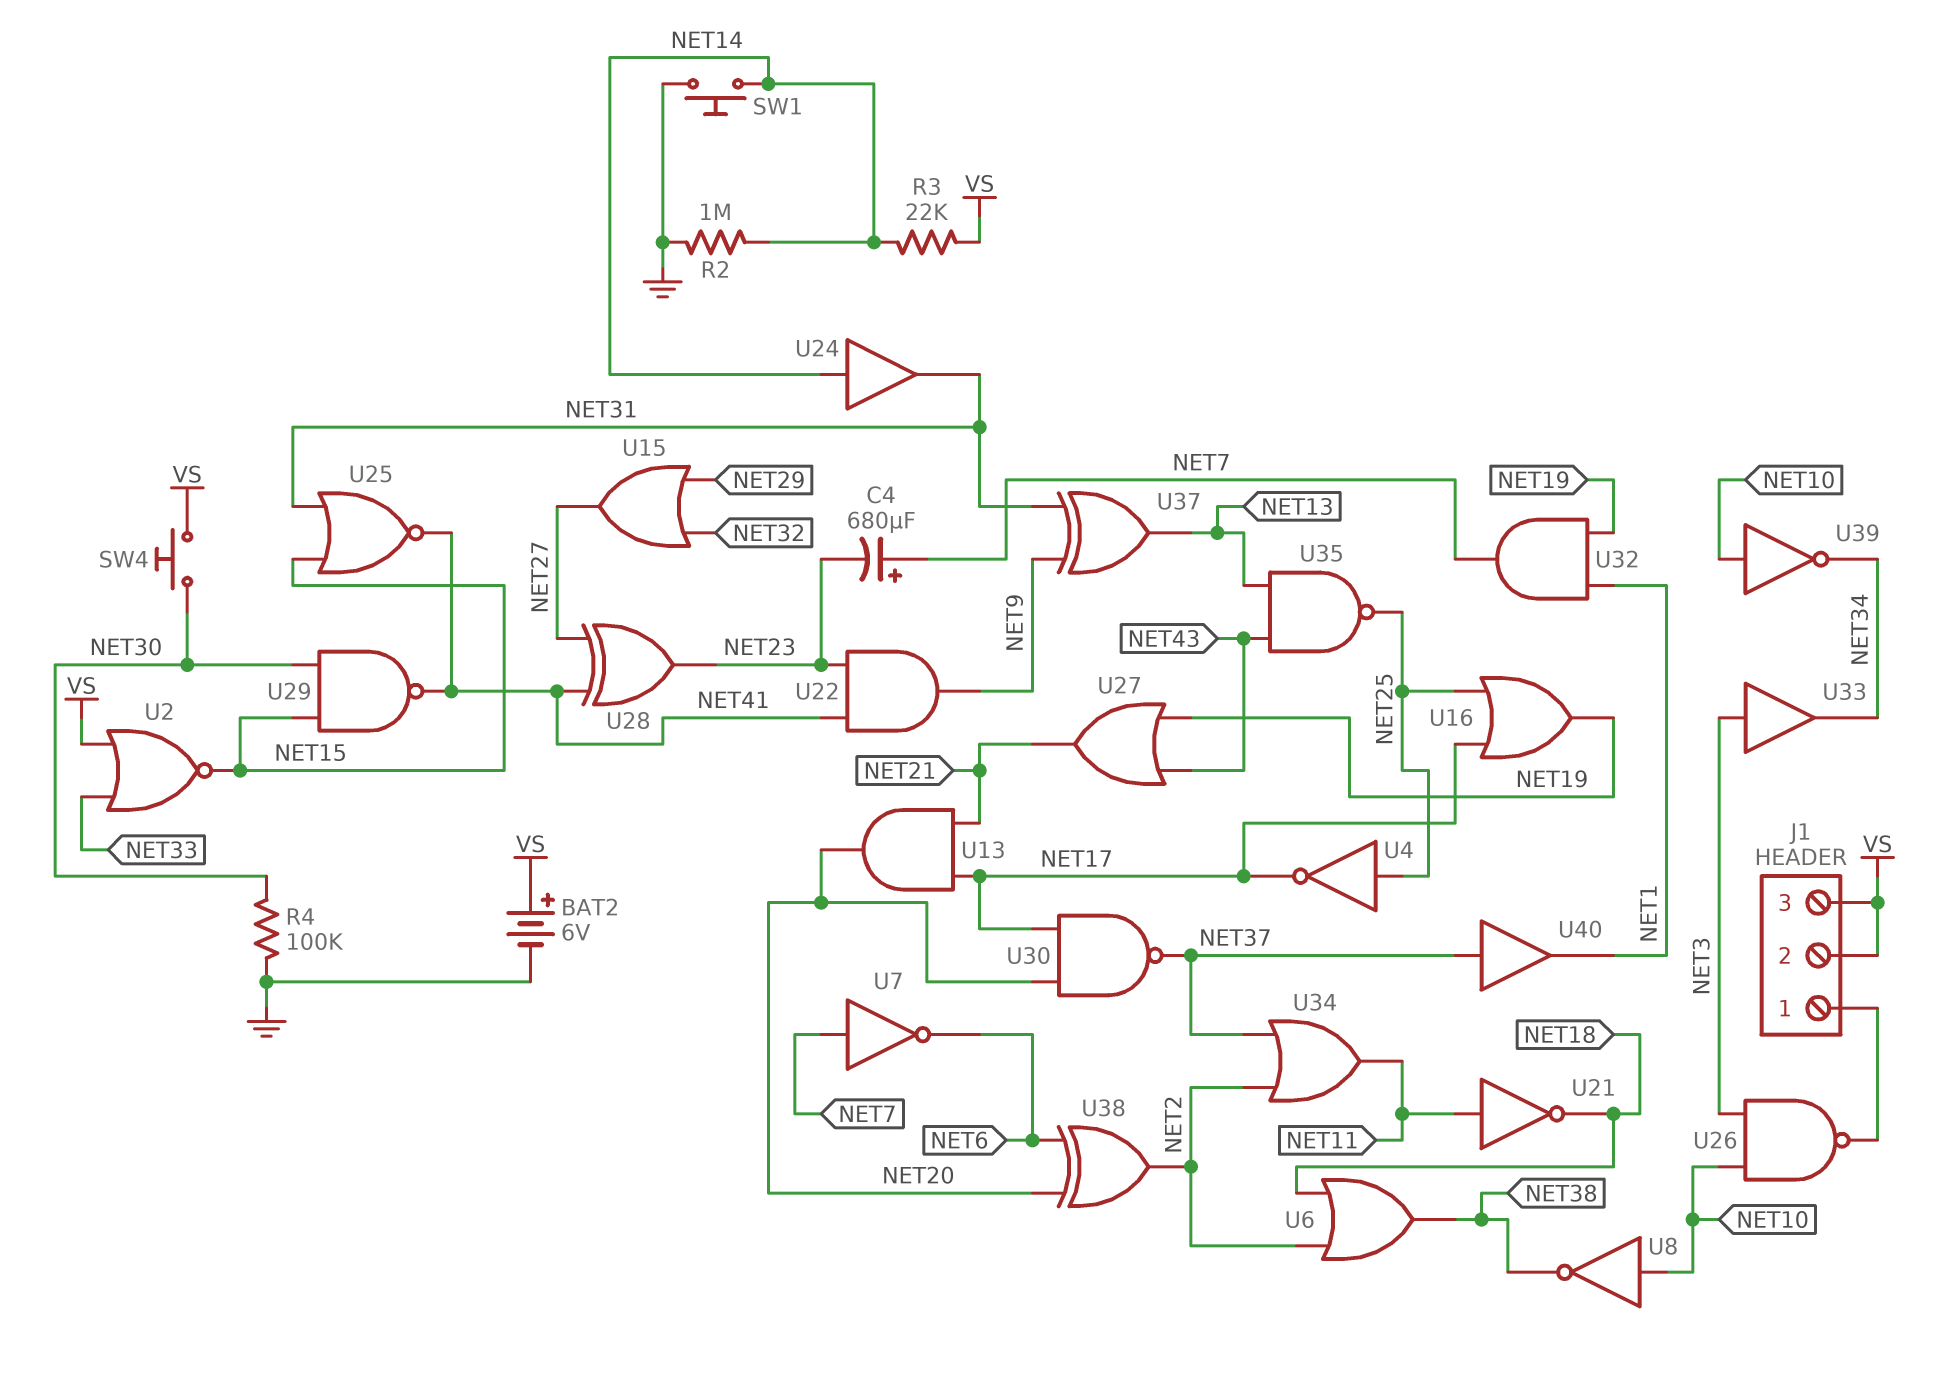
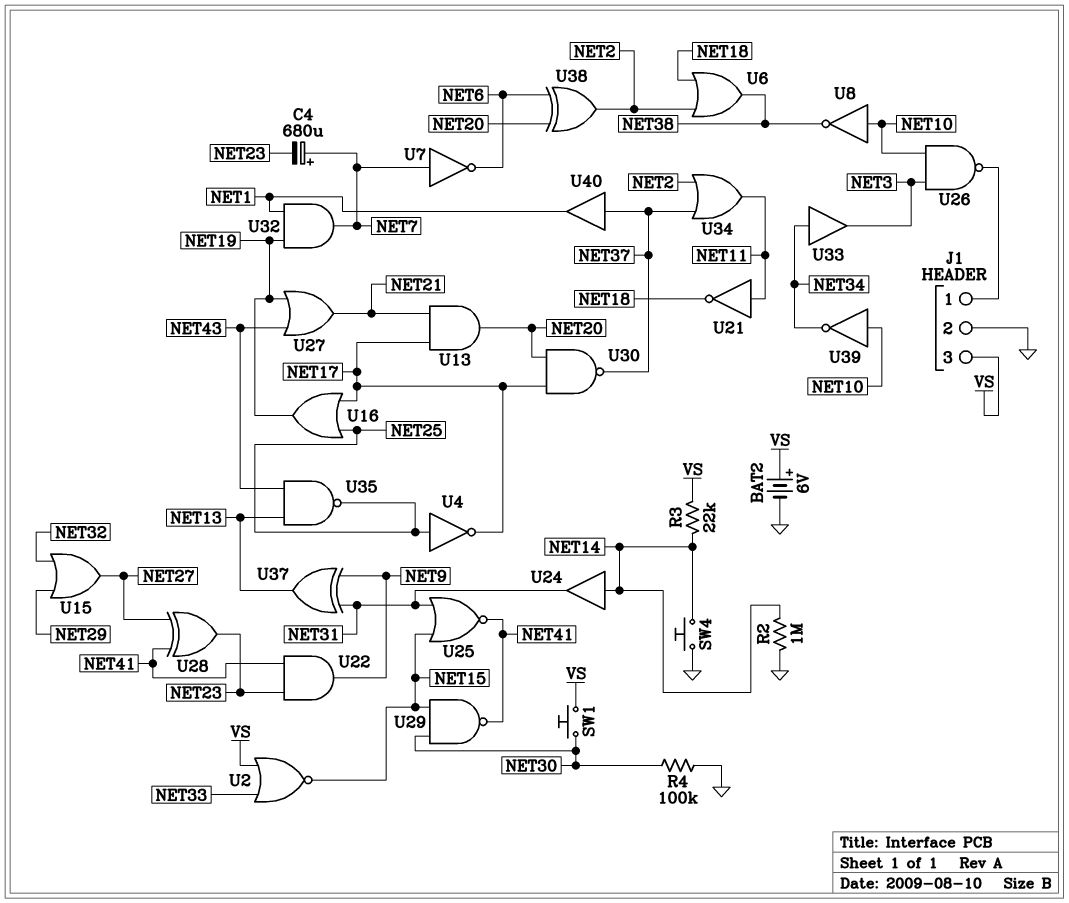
J1 pin 2: VS -> GND
SW1: button (GND, NET14) -> button (NET30, VS)
SW4: button (NET30, VS) -> button (GND, NET14)
U33: buffer (in NET3, out NET34) -> buffer (in NET34, out NET3)

